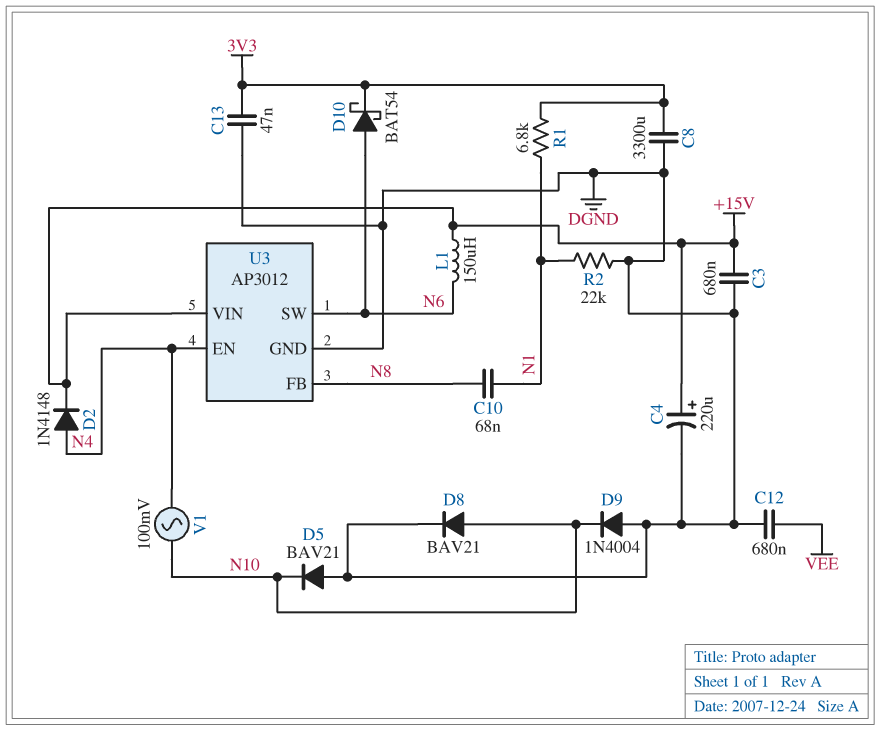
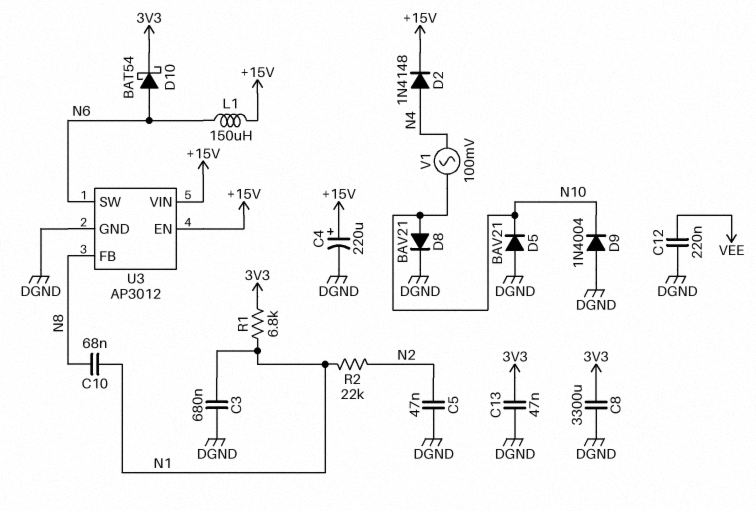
C3: 680nF (+15V, DGND) -> 680nF (DGND, N1)
C5: none -> 47nF (DGND, N2)
C12: 680nF (DGND, VEE) -> 220nF (DGND, VEE)
R2: 22k (DGND, N1) -> 22k (N1, N2)
U3 pin EN: N4 -> +15V

